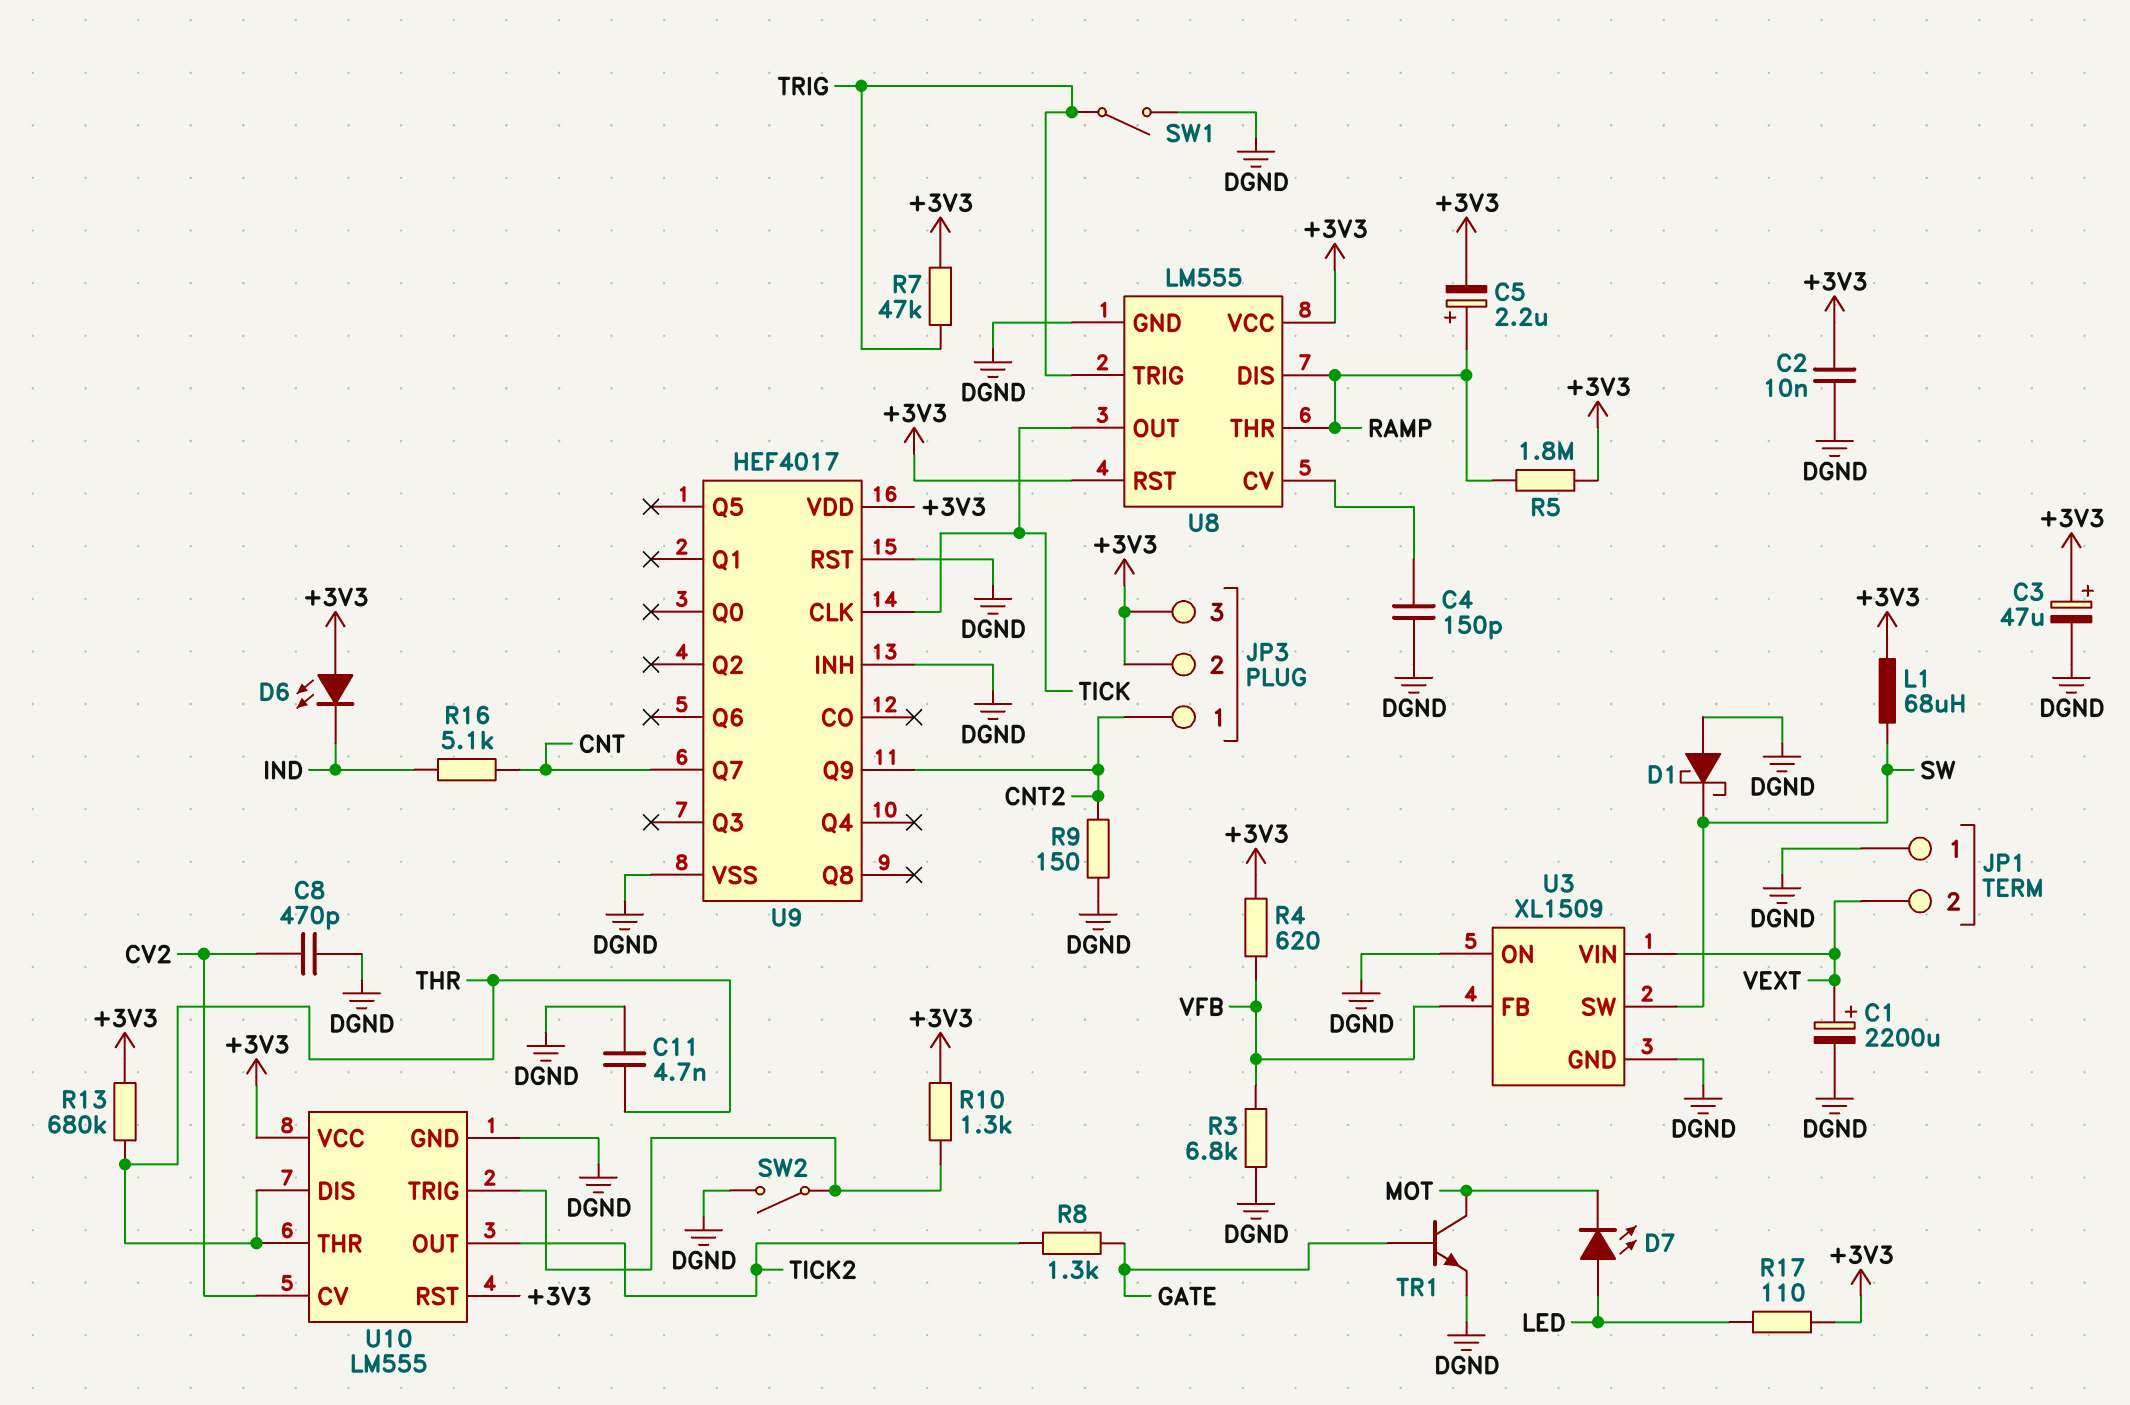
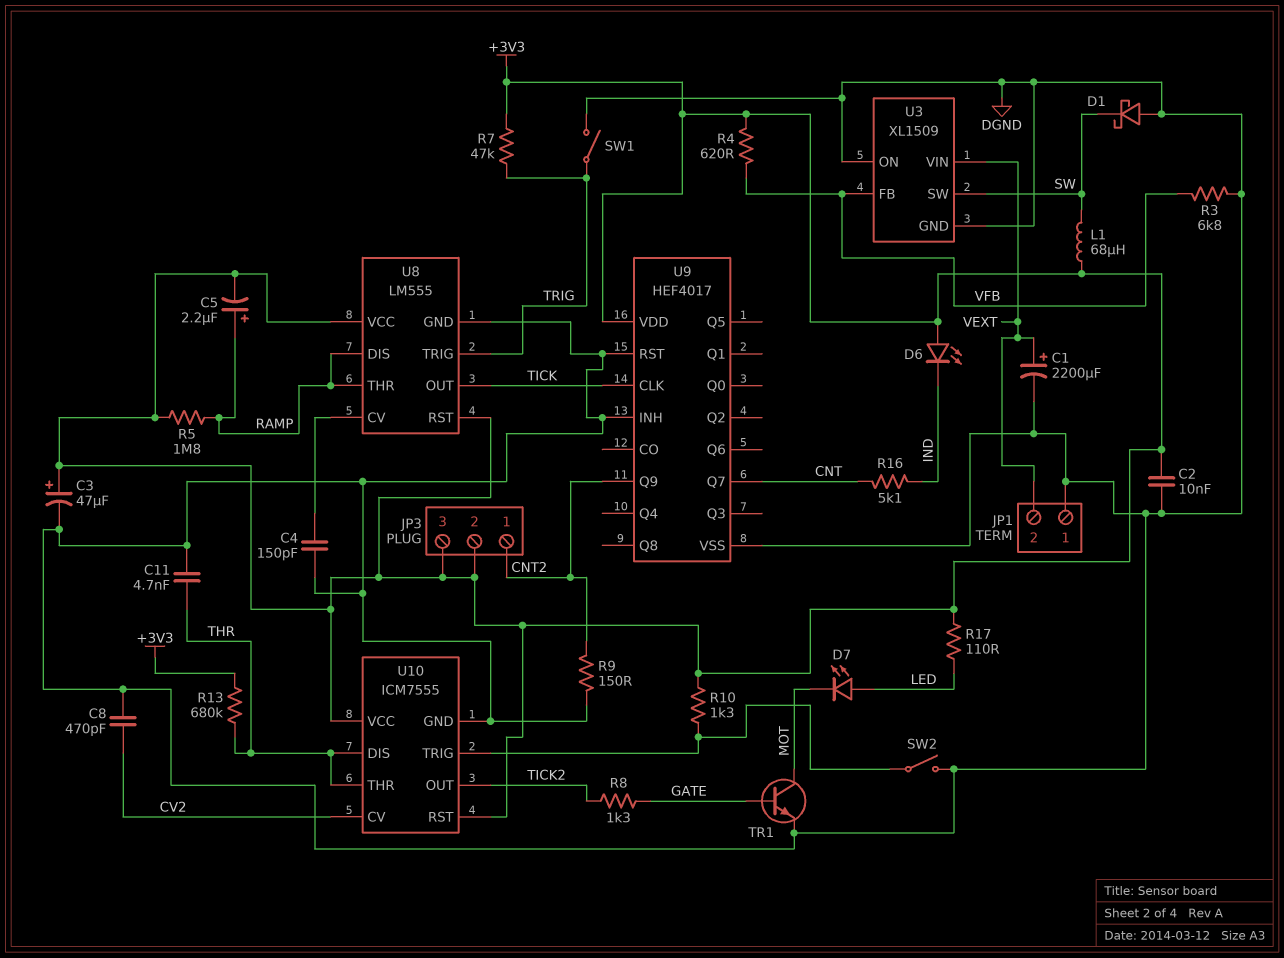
U10: LM555 -> ICM7555

